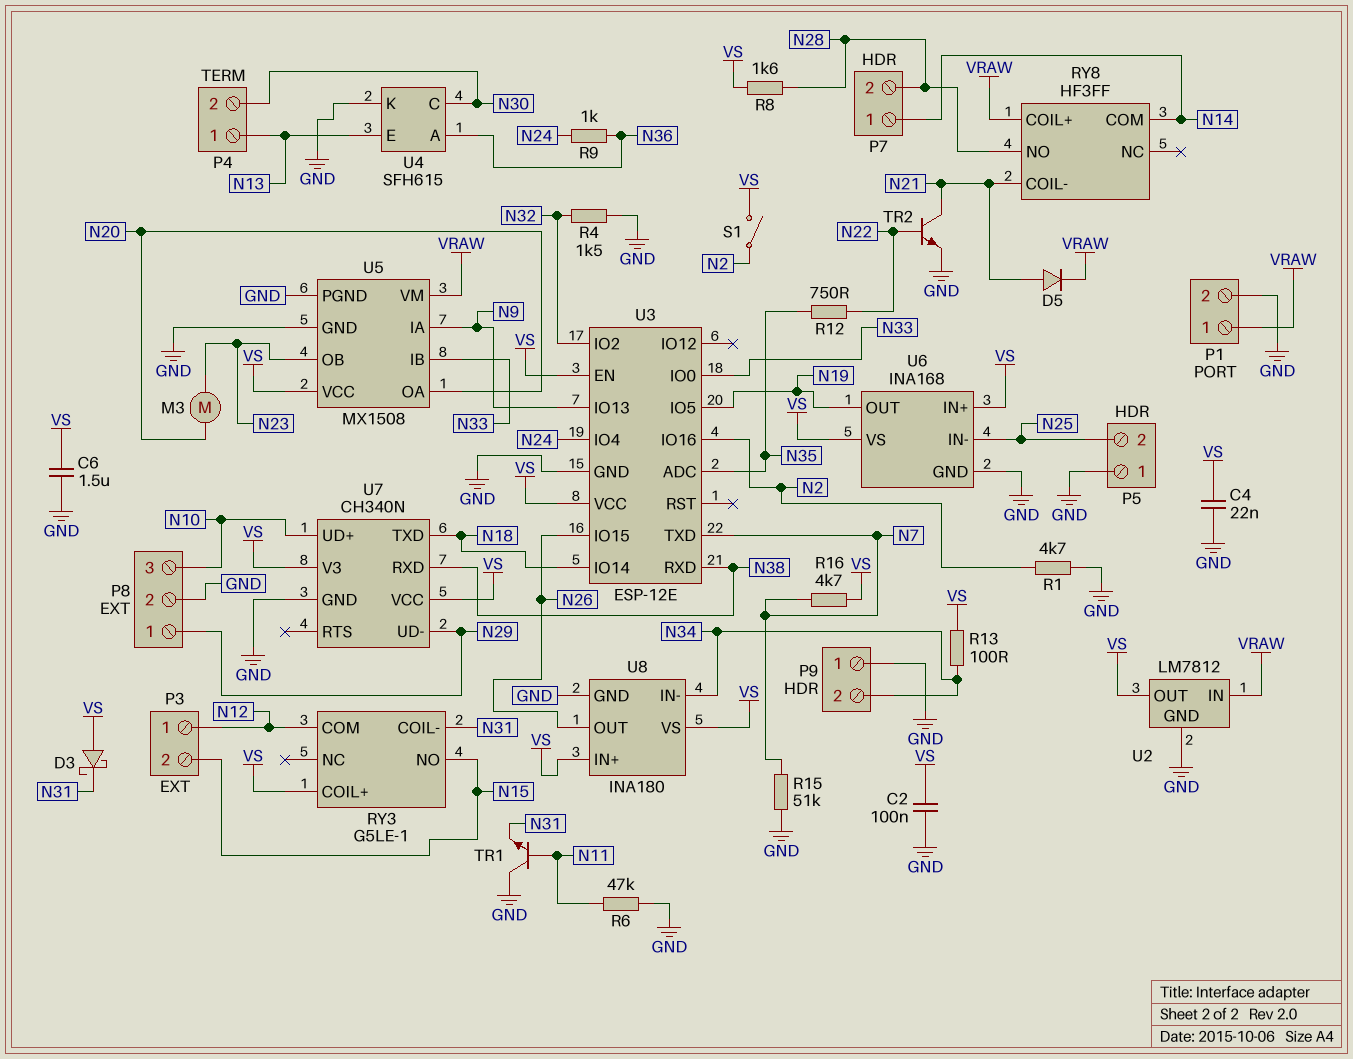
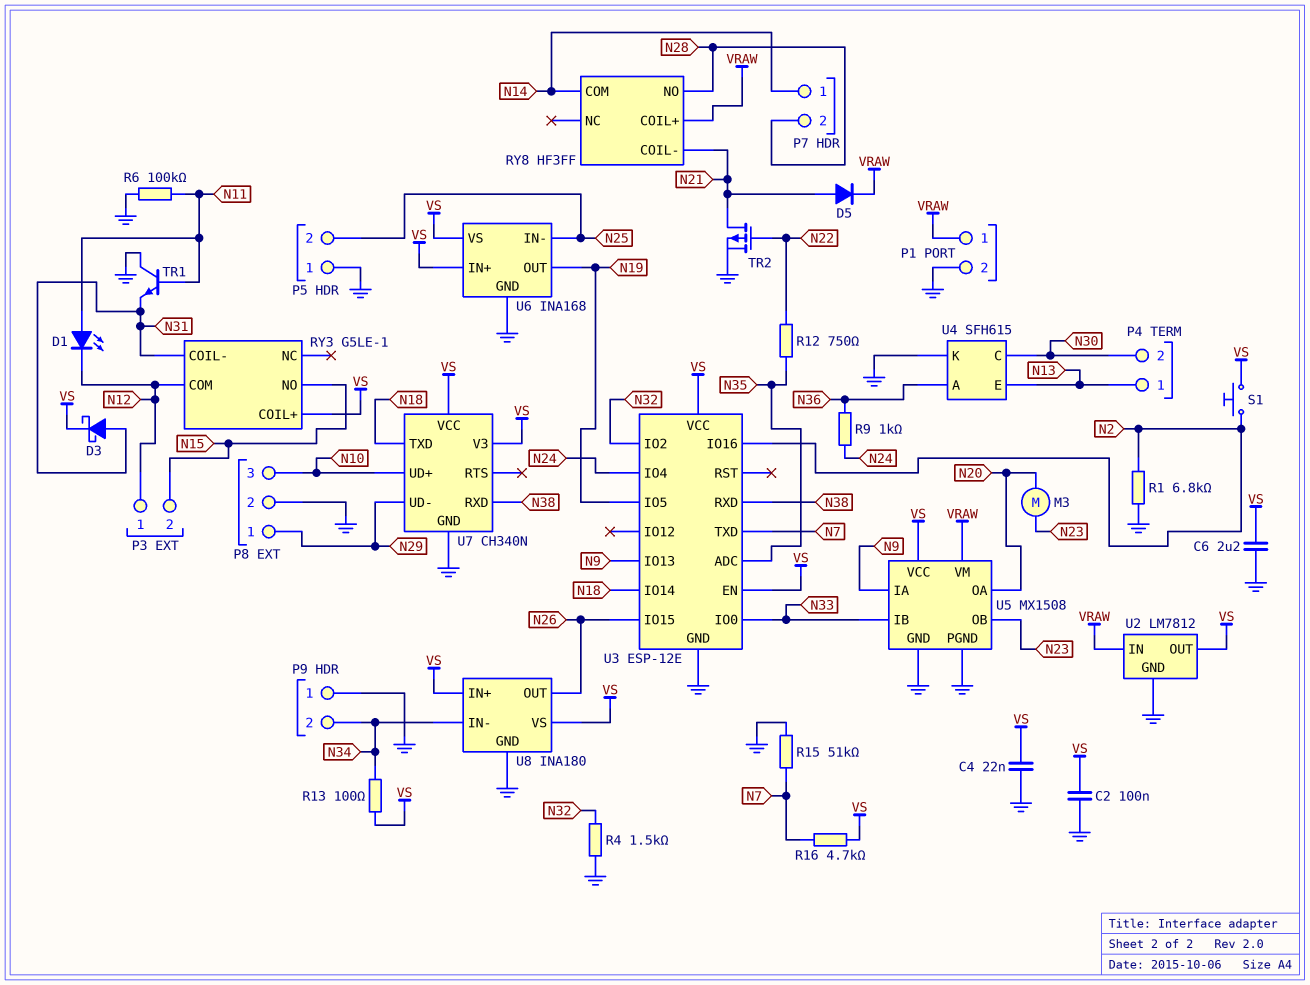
C6: 1.5uF (GND, VS) -> 2.2uF (GND, VS)
D1: none -> LED (A N11, K N12)
D3: schottky (A VS, K N31) -> schottky (A N31, K VS)
R1: 4.7k (GND, N2) -> 6.8k (GND, N2)
R6: 47k (GND, N11) -> 100k (GND, N11)
R8: 1.6k (N28, VS) -> none
S1: switch (N2, VS) -> button (N2, VS)
TR2: NPN (B N22, C N21, E GND) -> PMOS (G N22, D N21, S GND)

